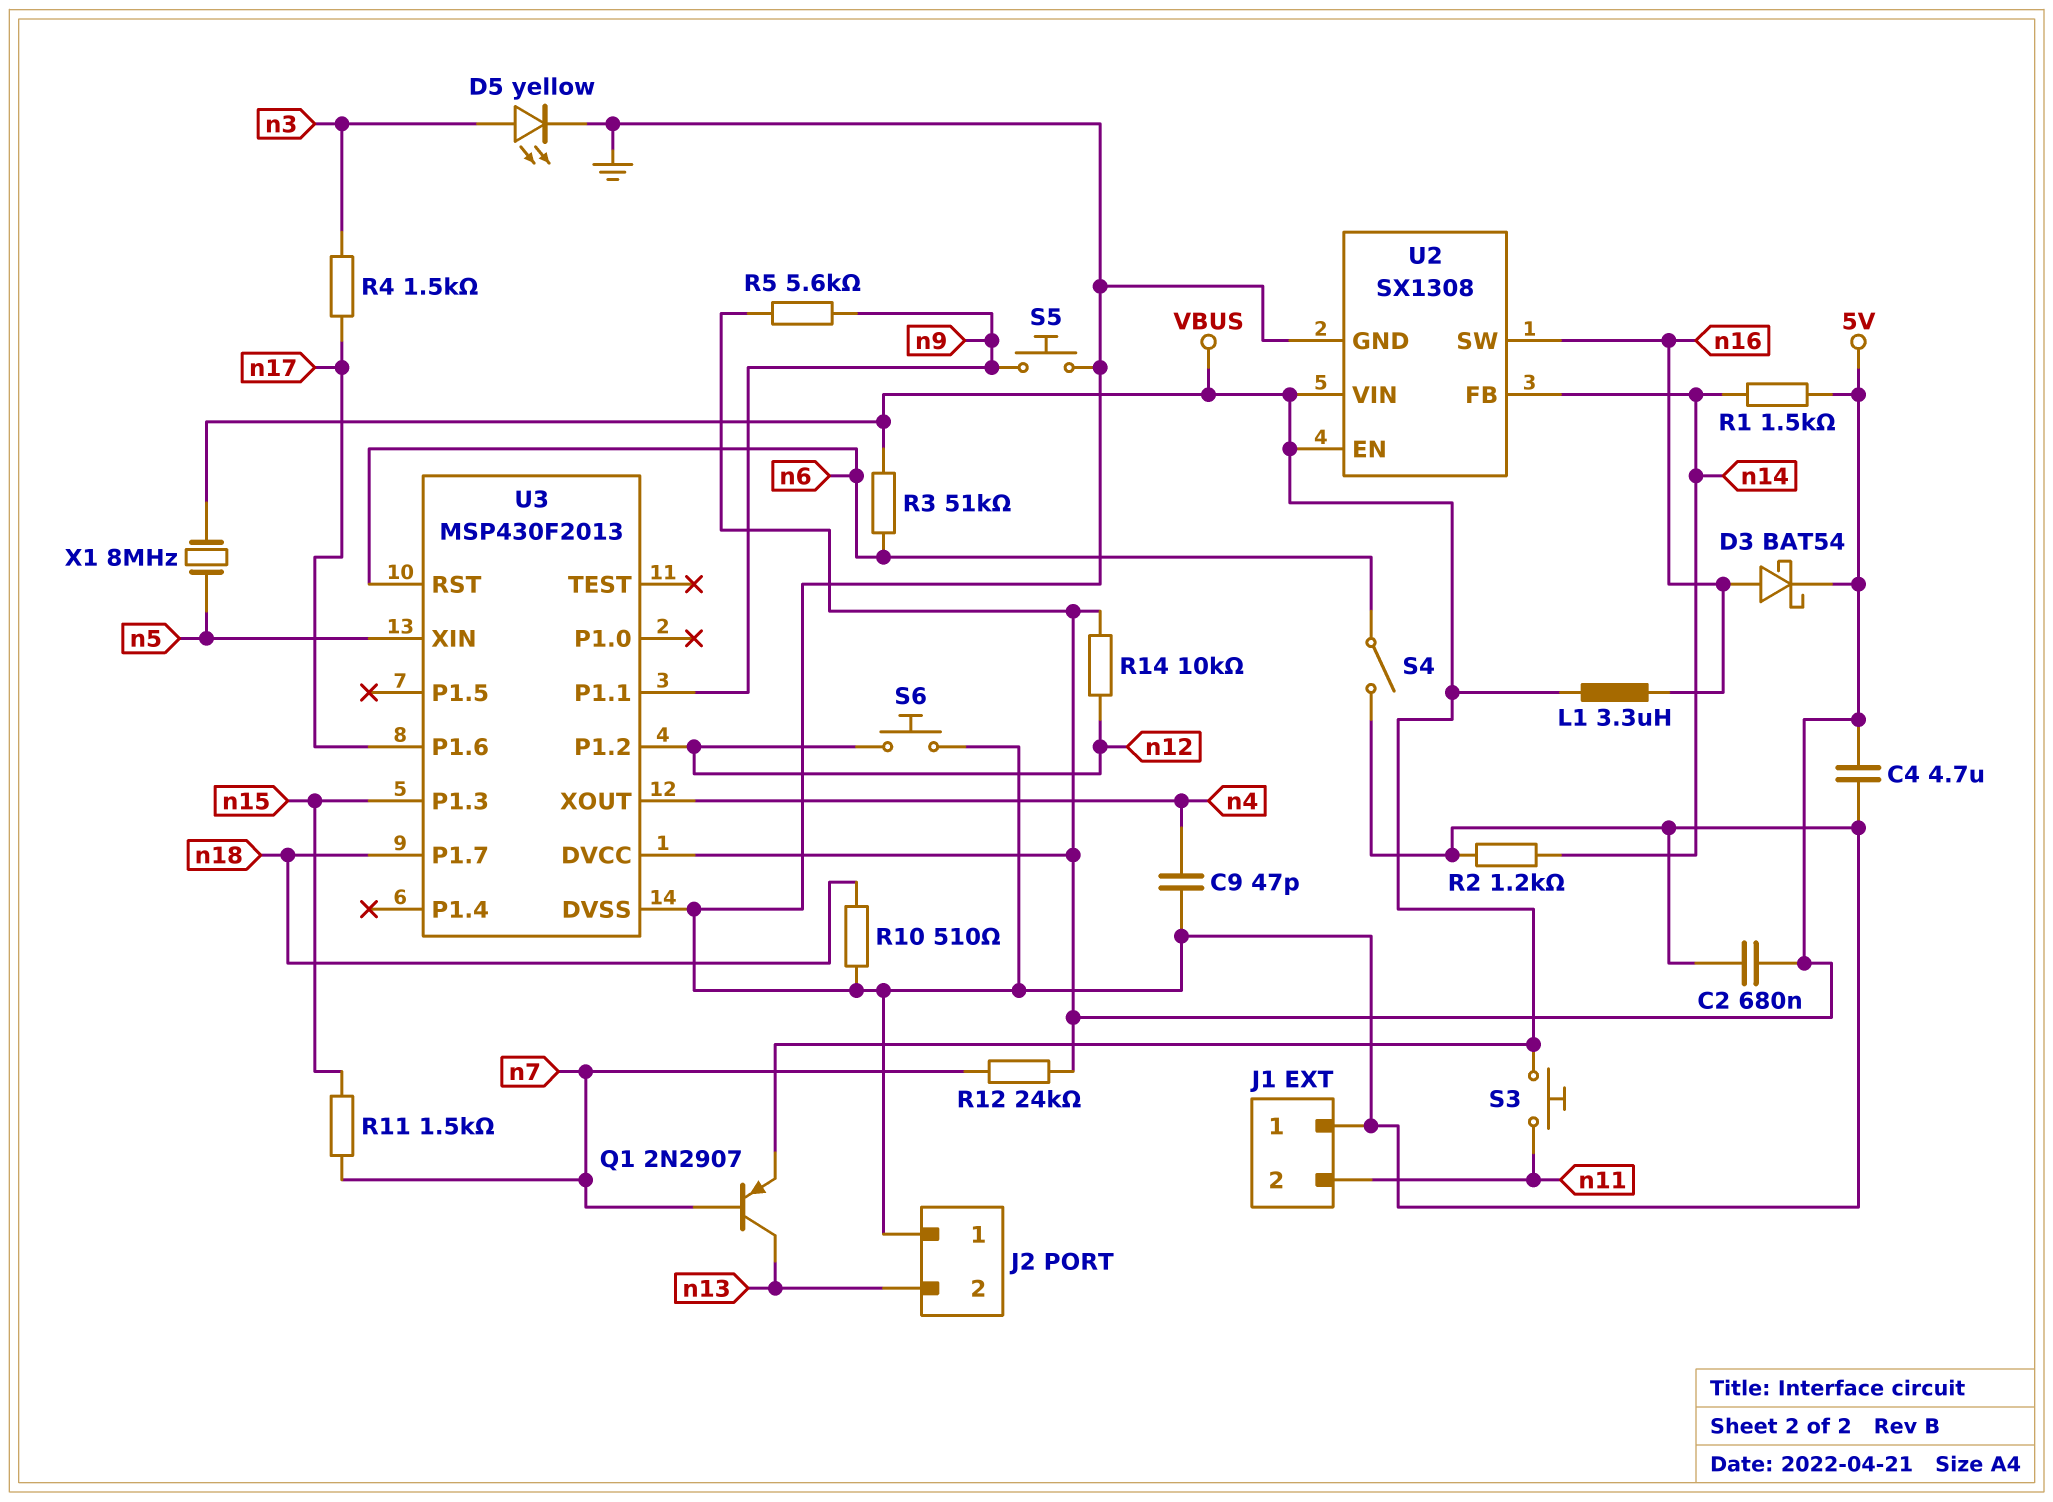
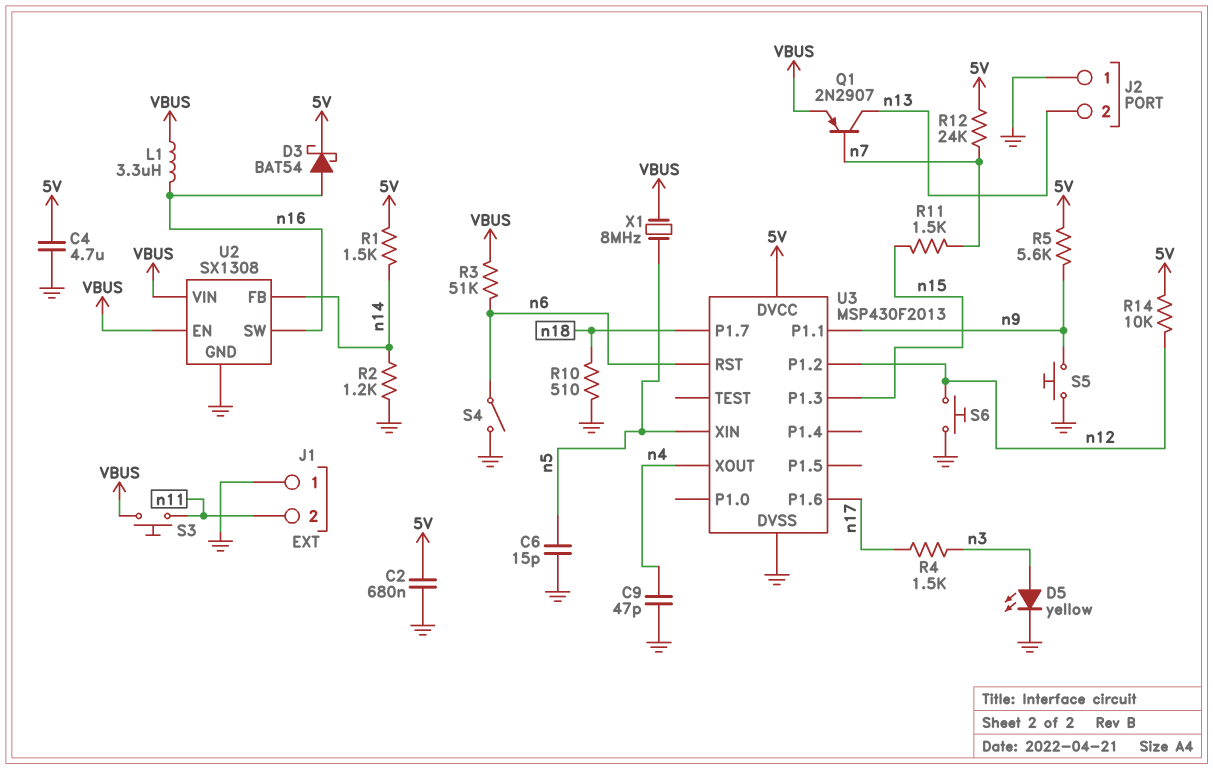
C6: none -> 15pF (GND, n5)

